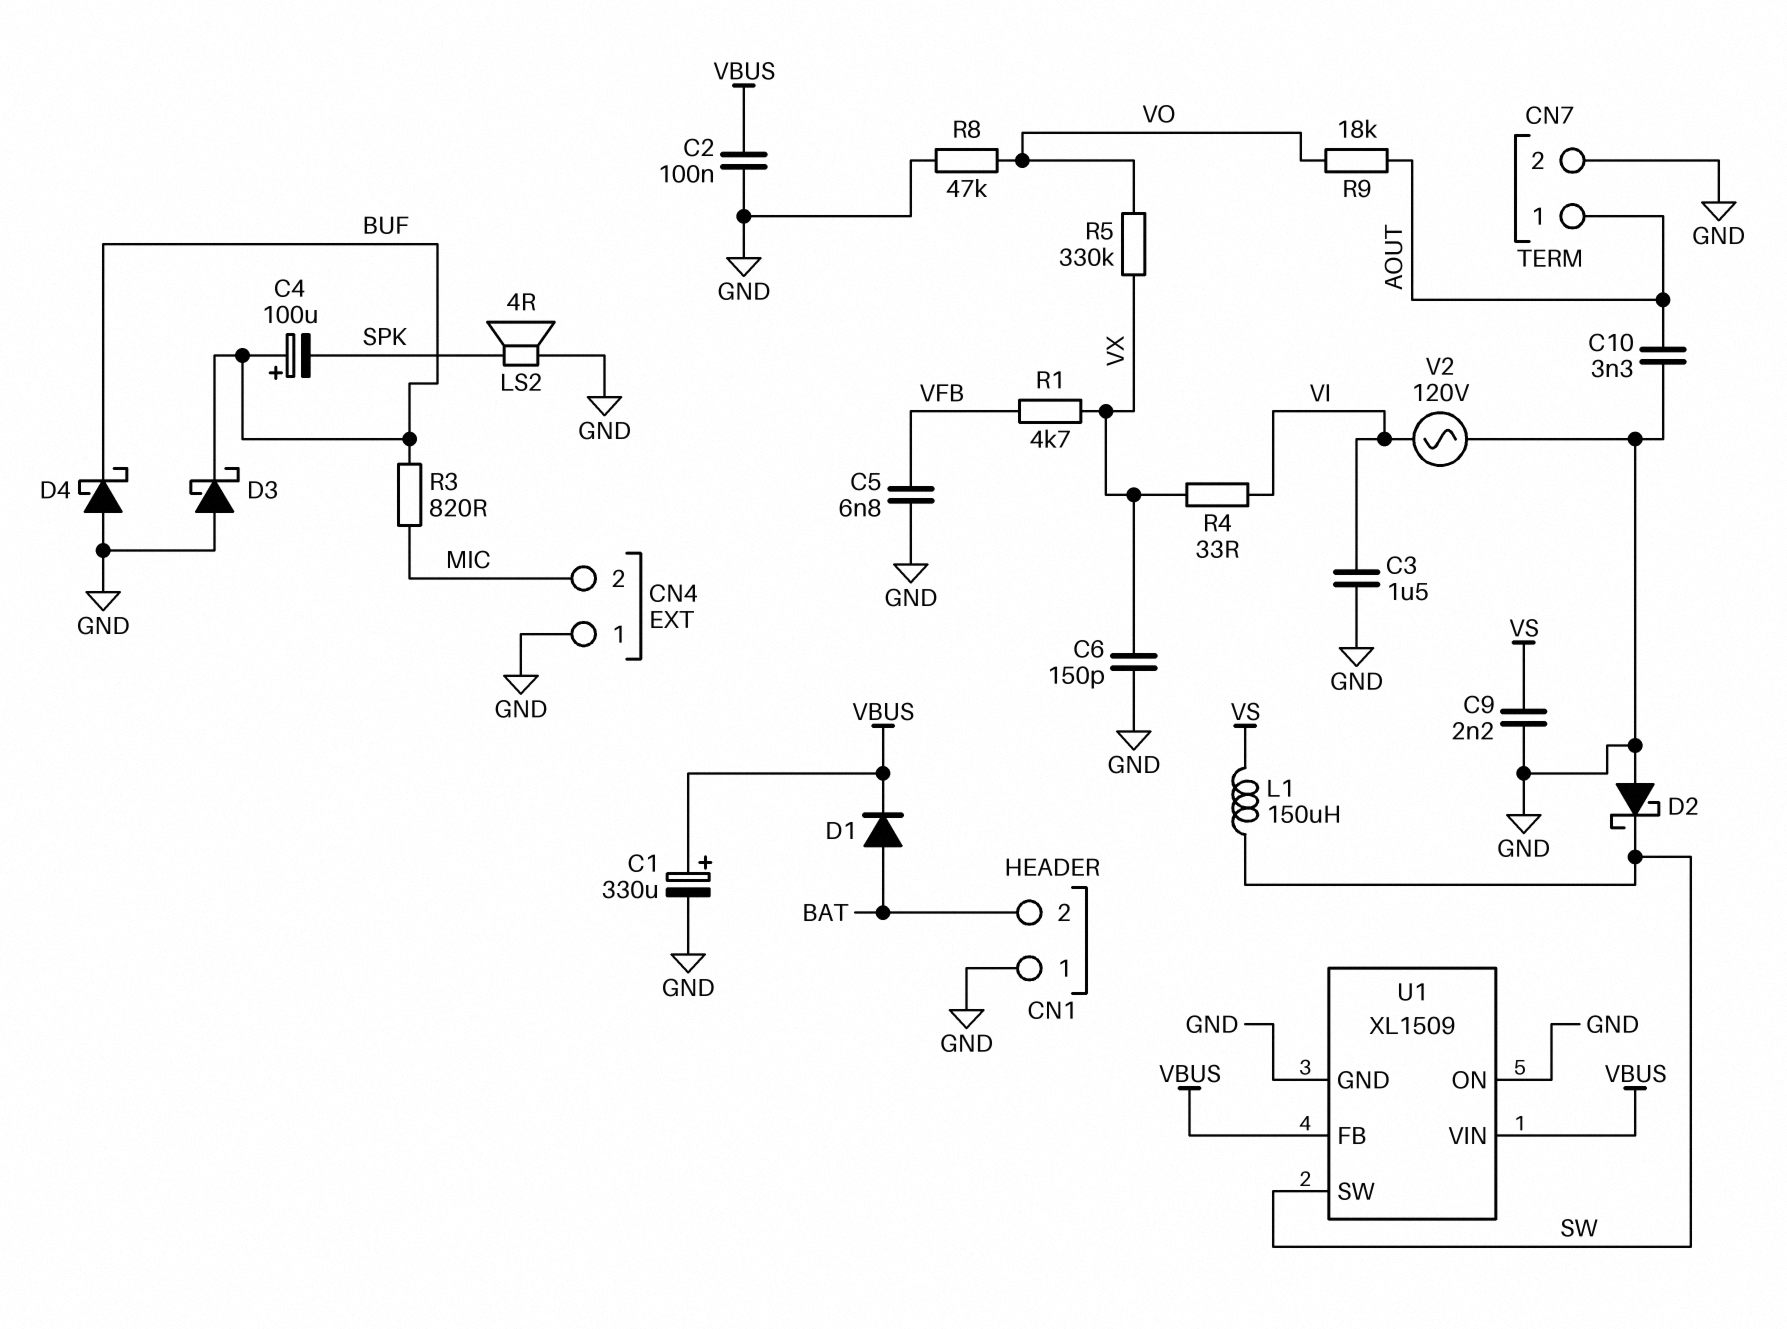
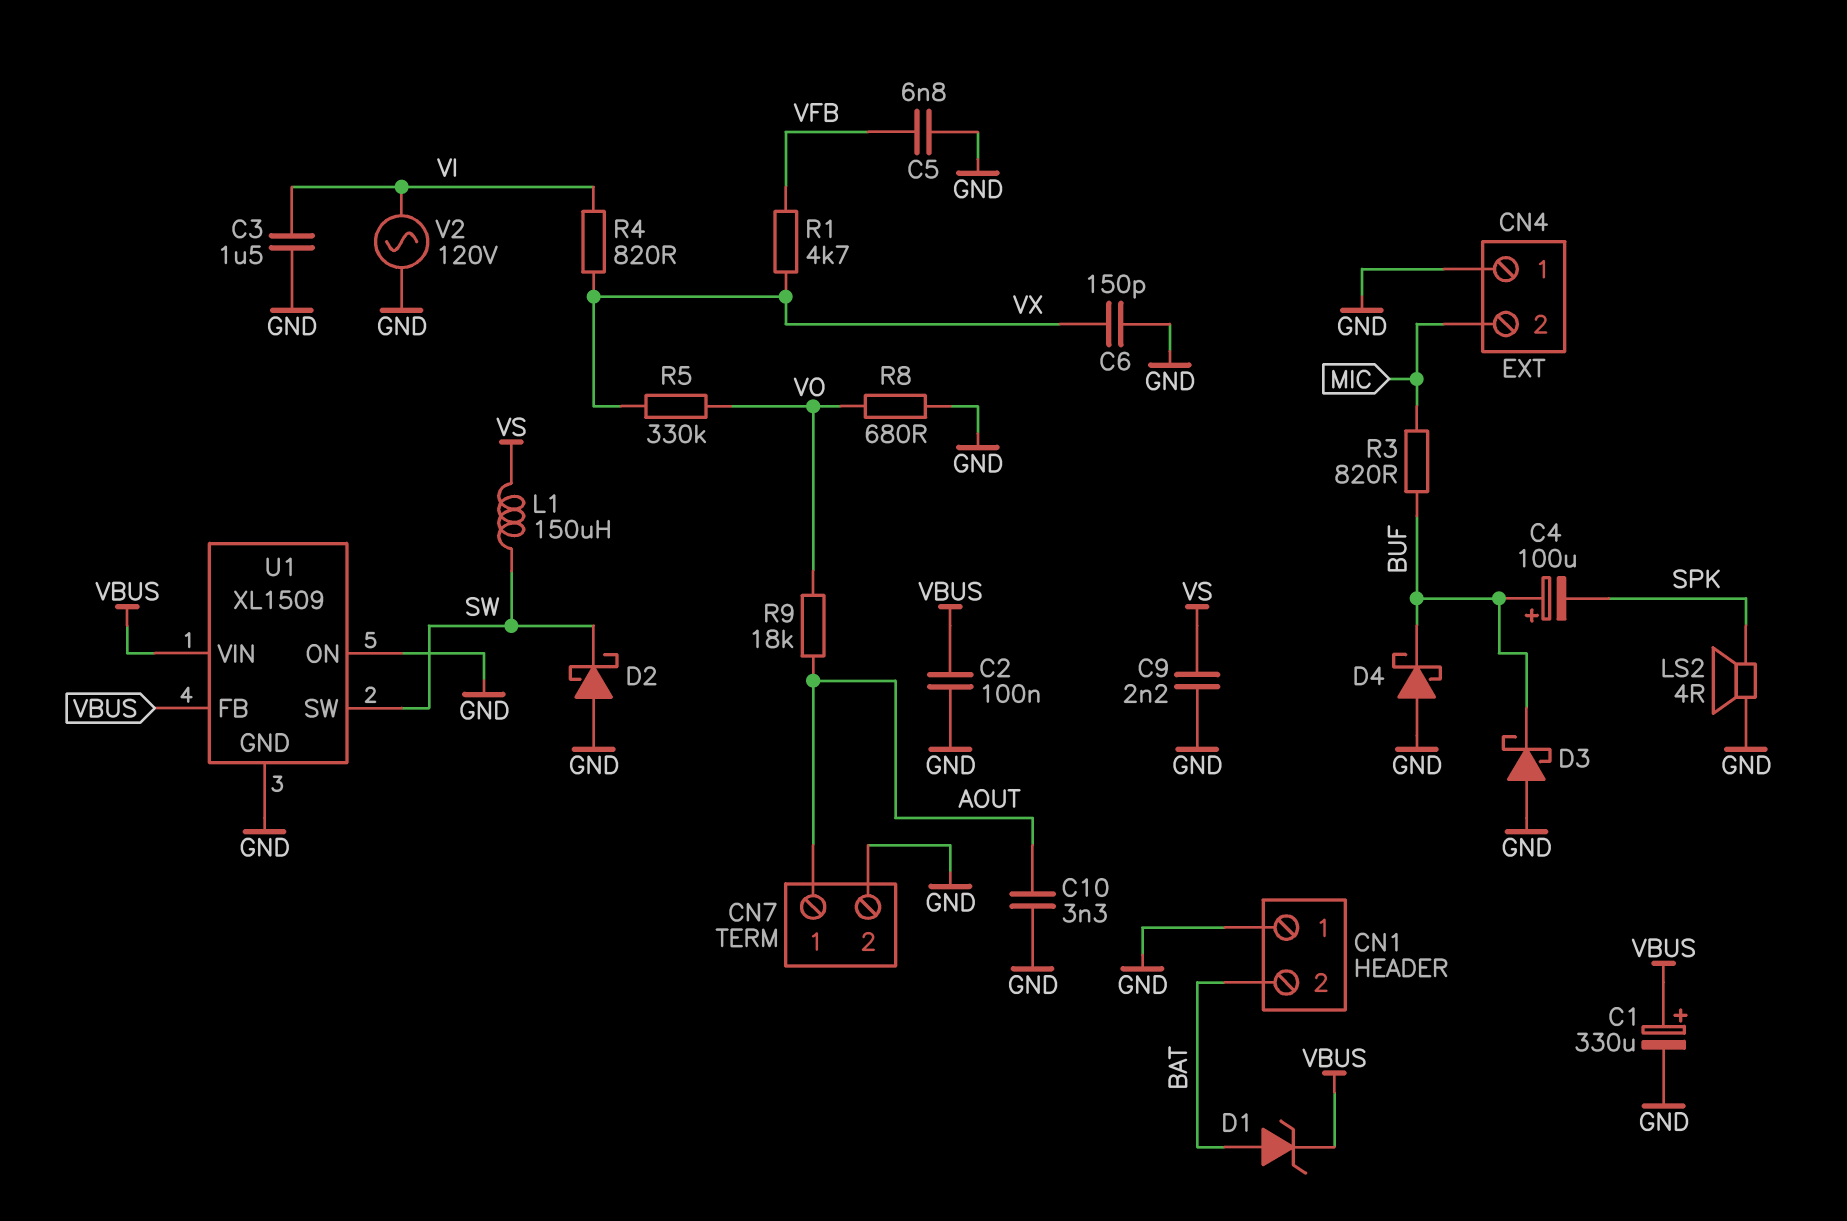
D1: diode (A BAT, K VBUS) -> zener (A BAT, K VBUS)
R4: 33 (VI, VX) -> 820 (VI, VX)
R8: 47k (GND, VO) -> 680 (GND, VO)

